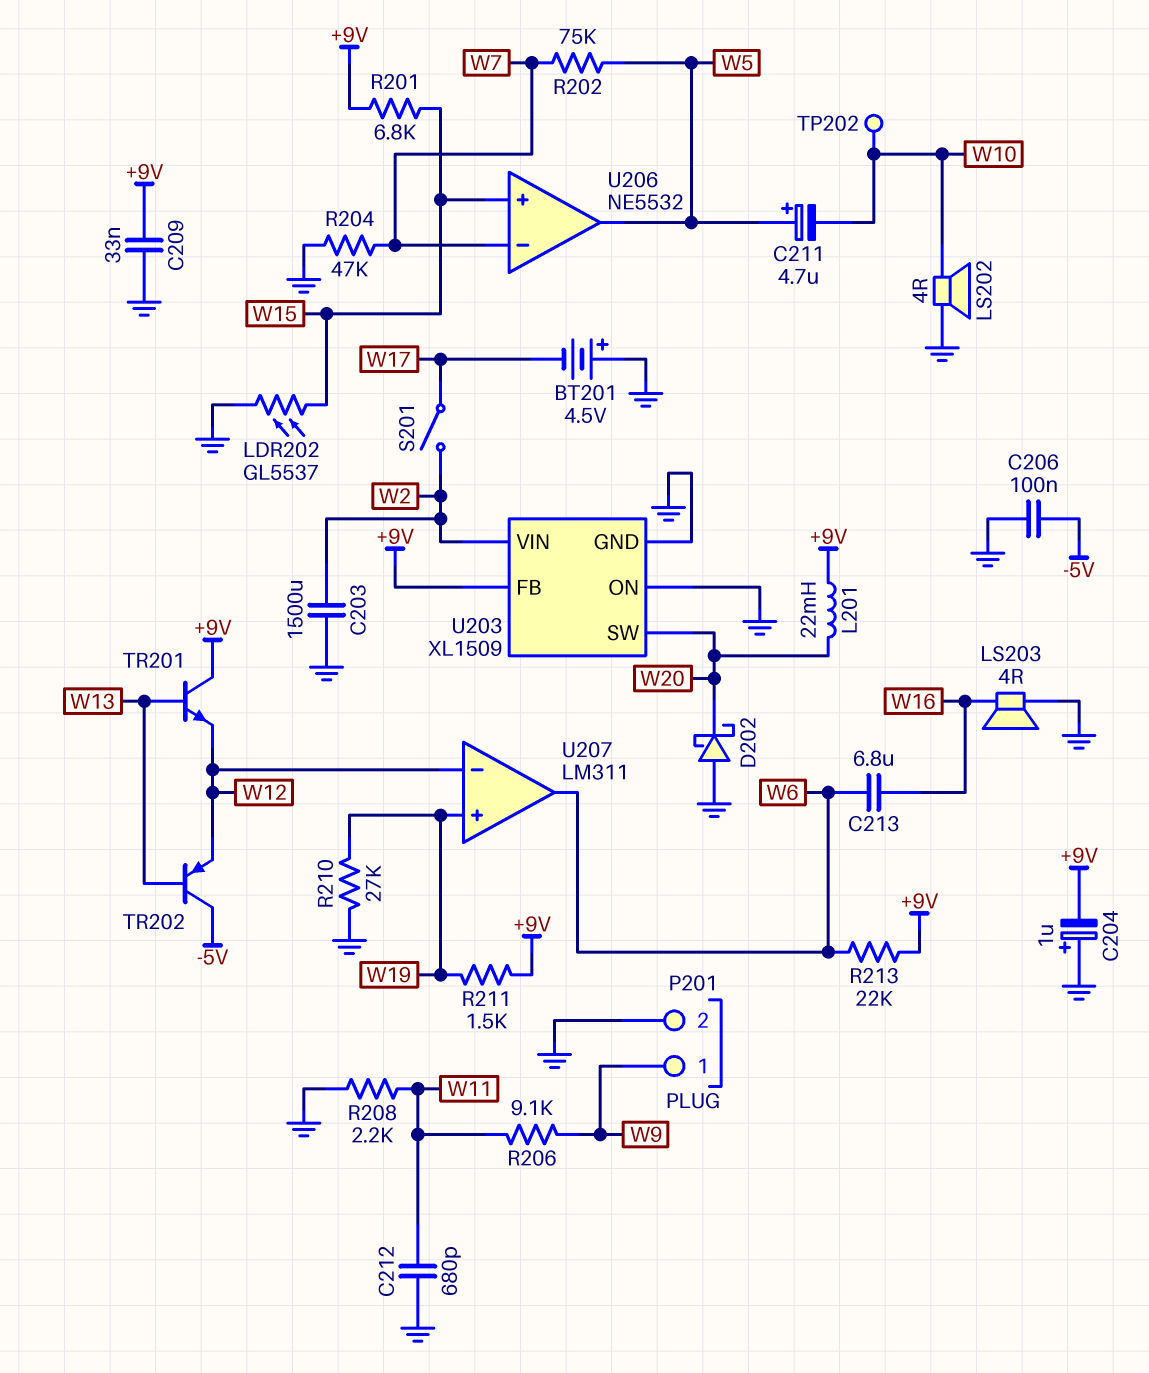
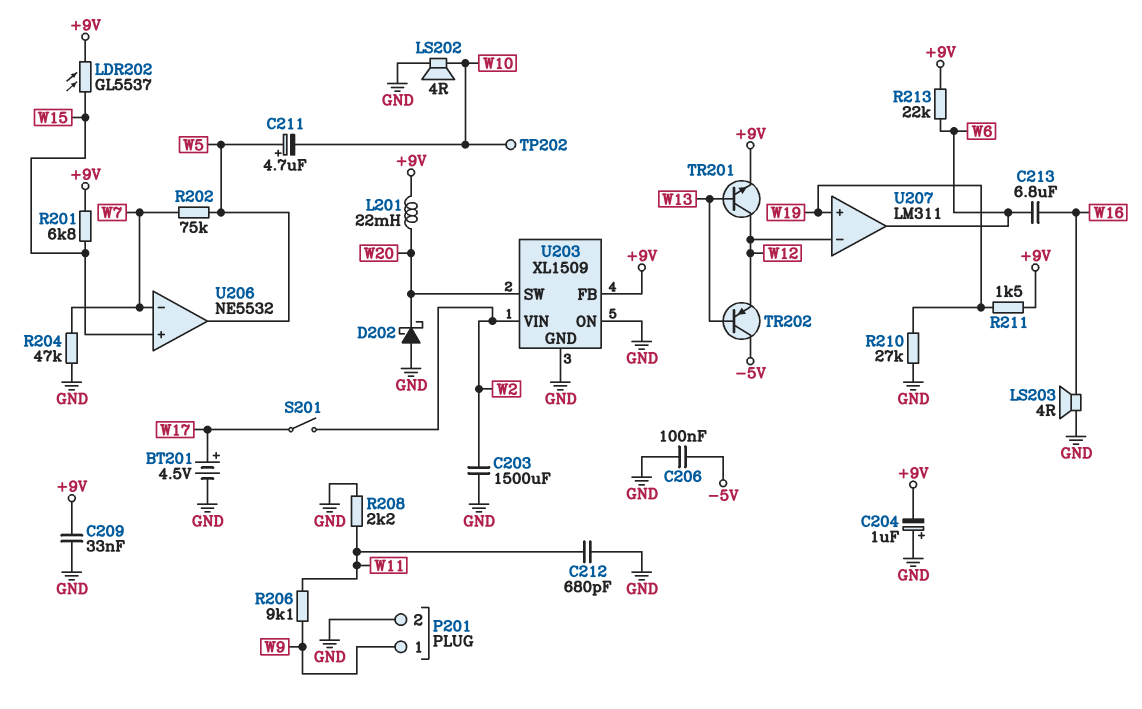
BT201: 4.5V (plus GND, minus W17) -> 4.5V (plus W17, minus GND)
LDR202: GL5537 (GND, W15) -> GL5537 (+9V, W15)
TR201: NPN (B W13, C +9V, E W12) -> NPN (B W13, C W12, E +9V)

